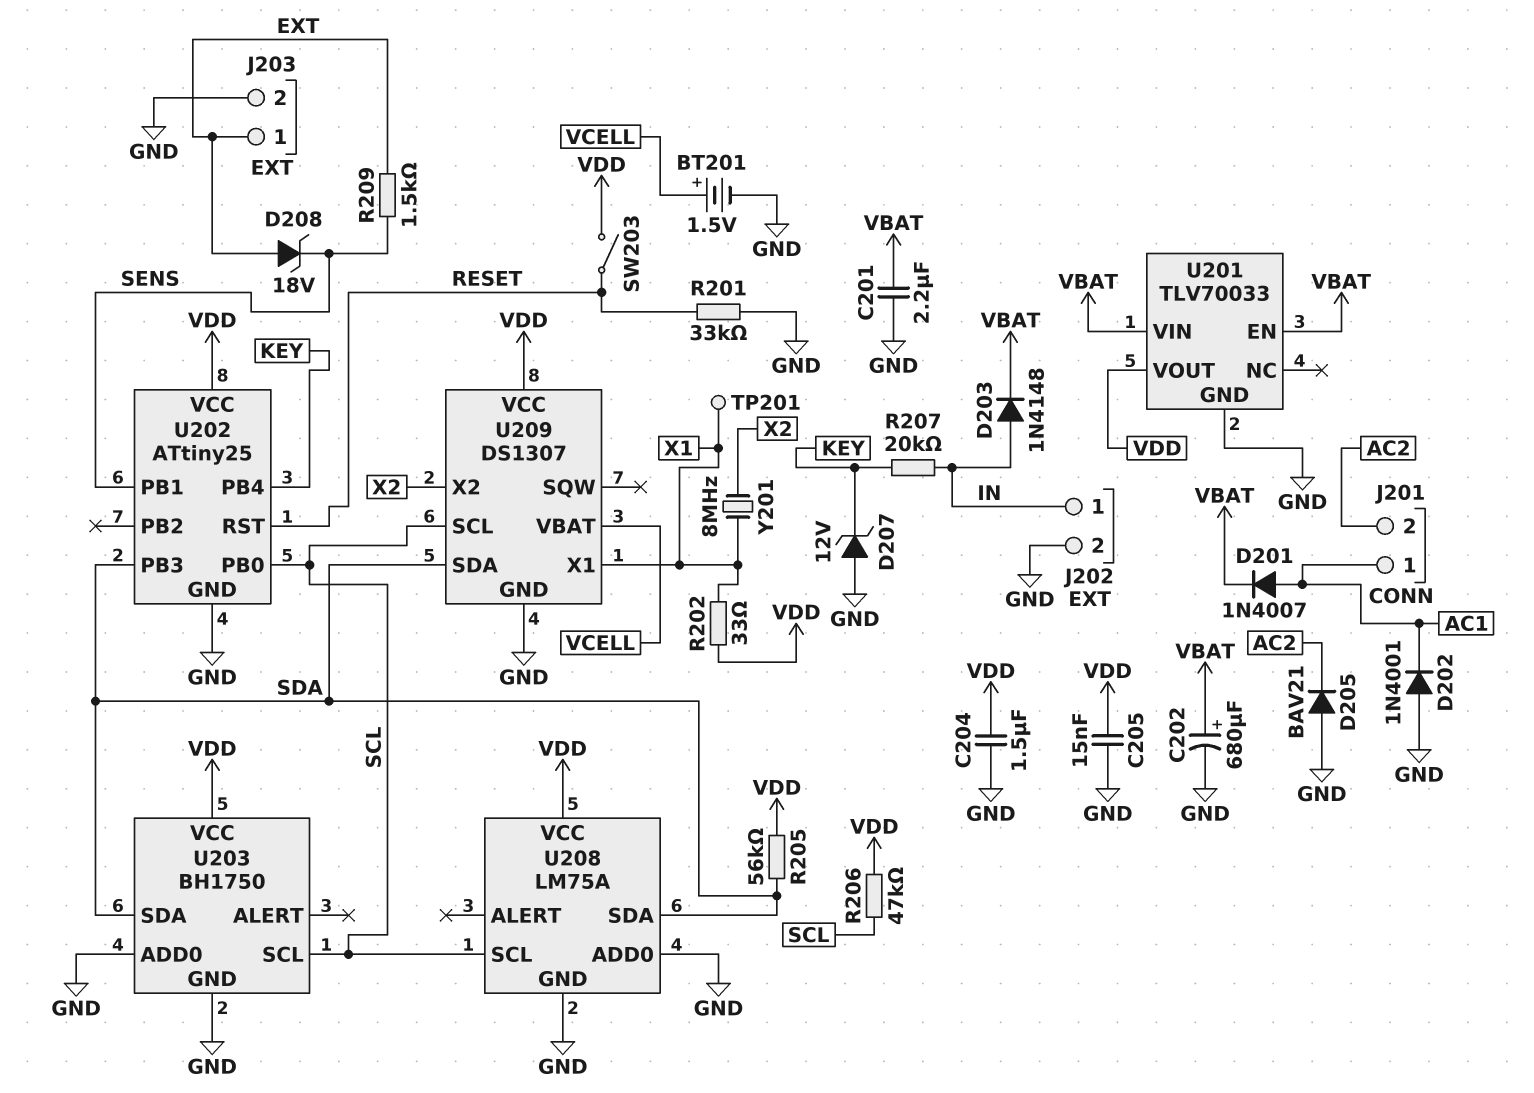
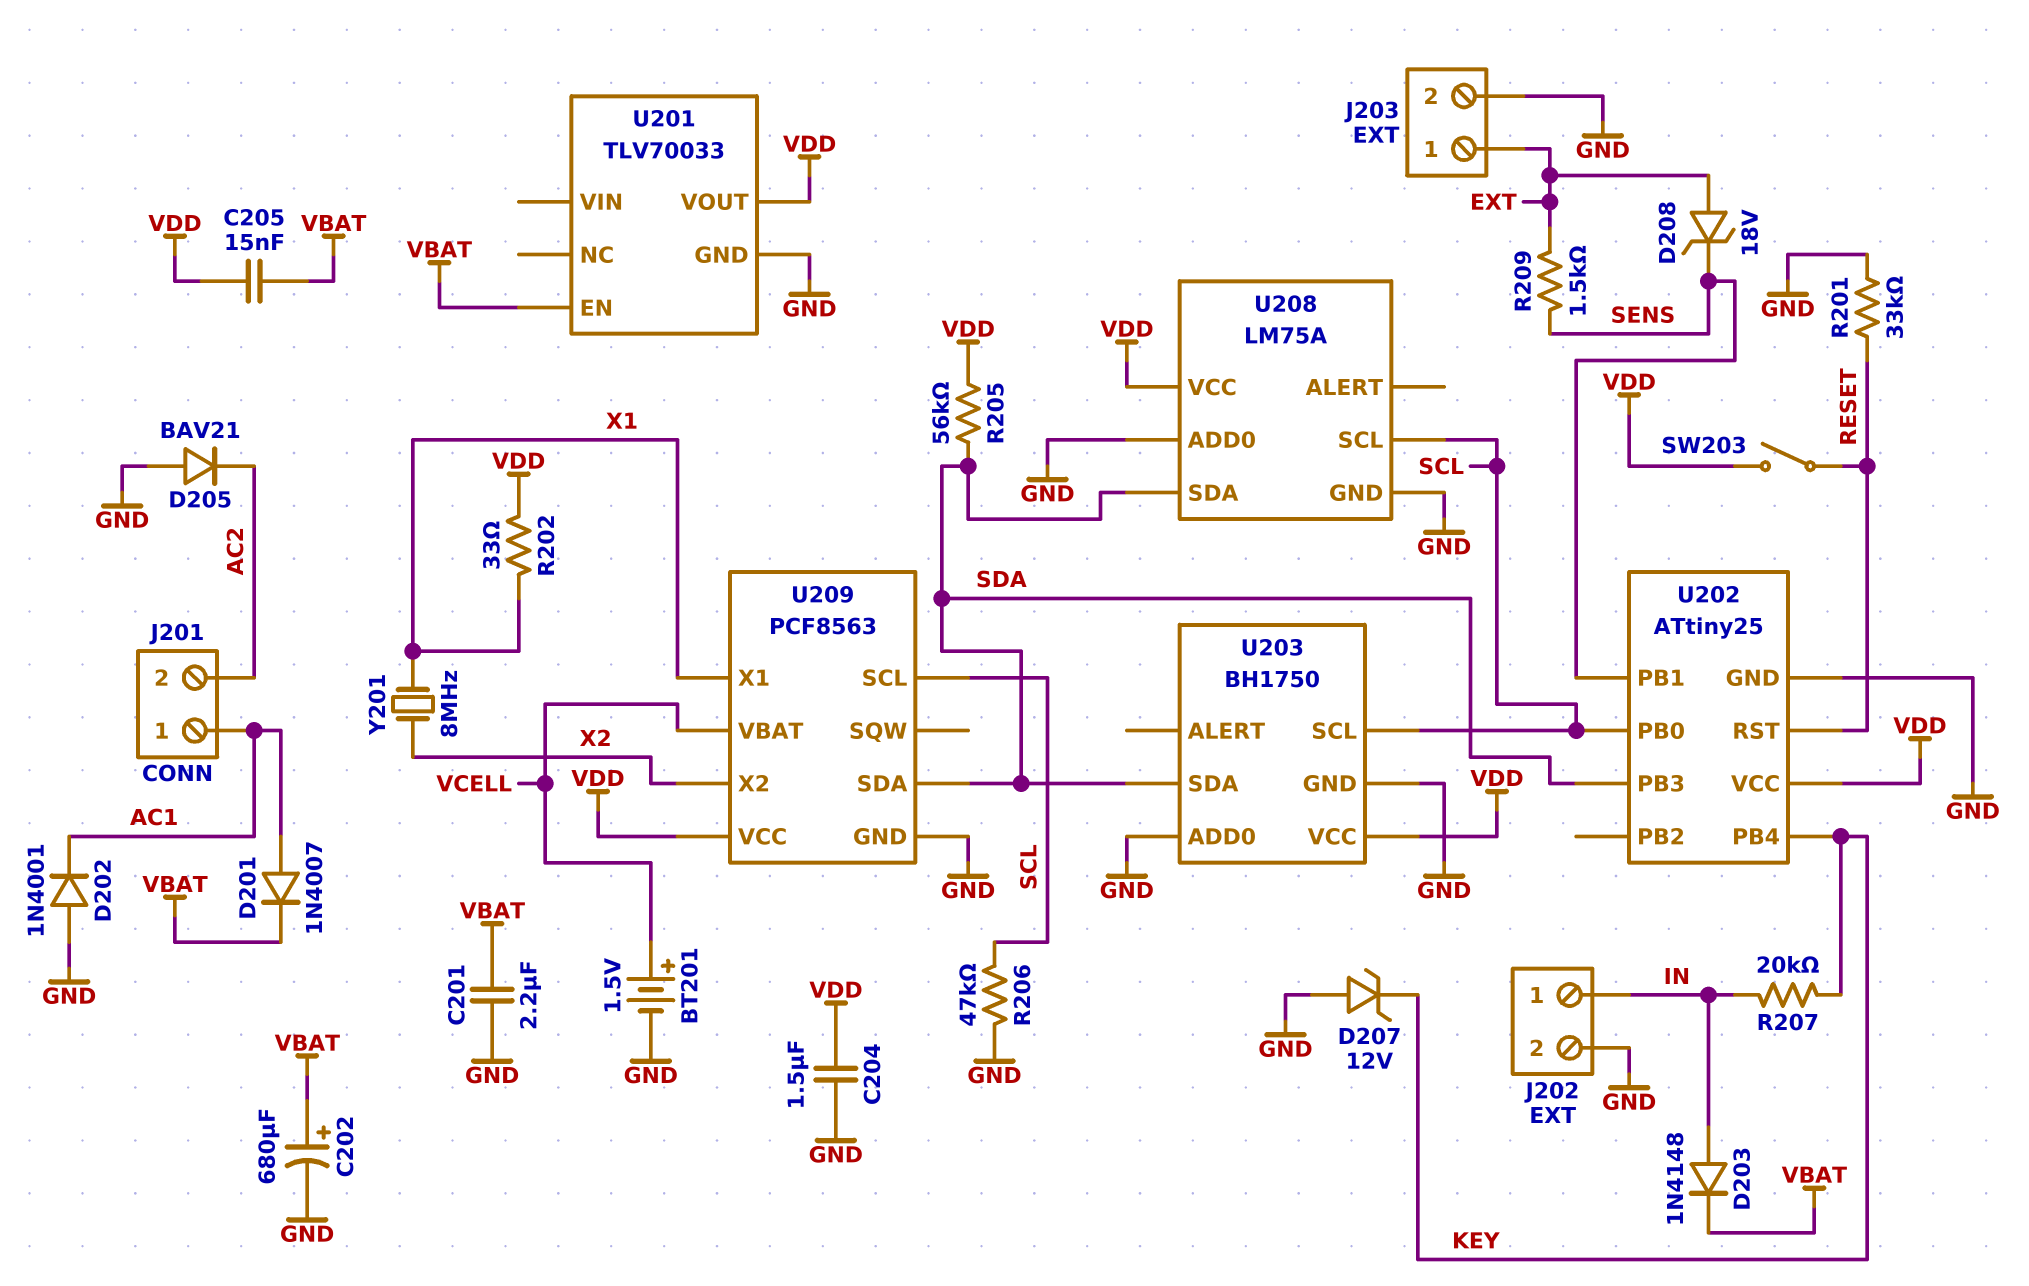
C205: 15nF (GND, VDD) -> 15nF (VBAT, VDD)
R206: 47k (SCL, VDD) -> 47k (GND, SCL)
TP201: test point (X1) -> none
U201 pin VIN: VBAT -> none
U209: DS1307 -> PCF8563

